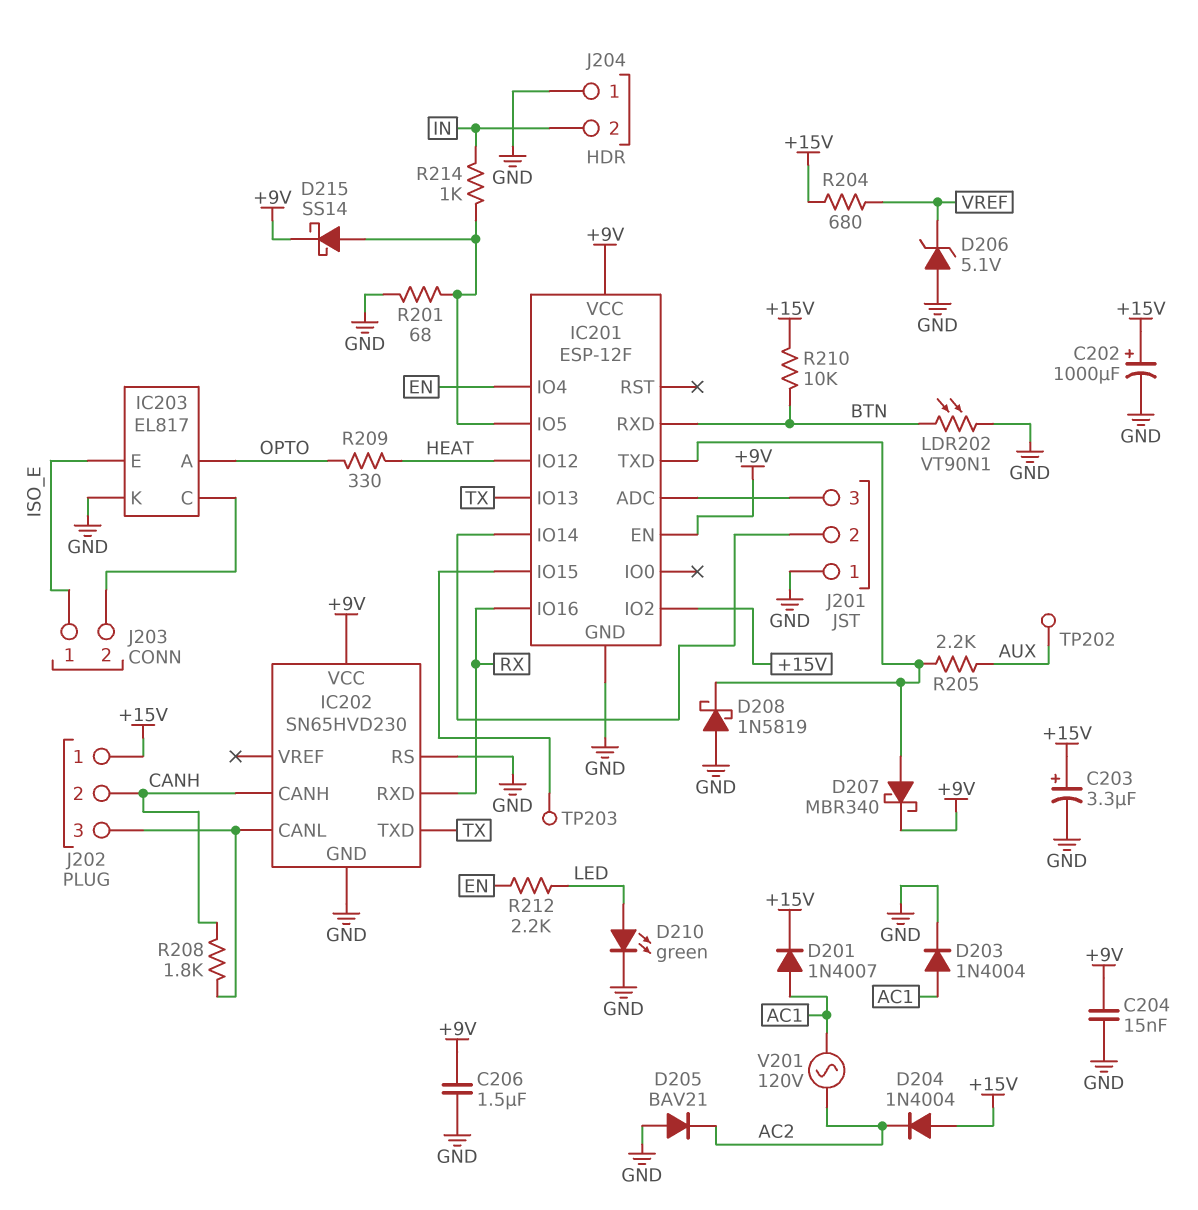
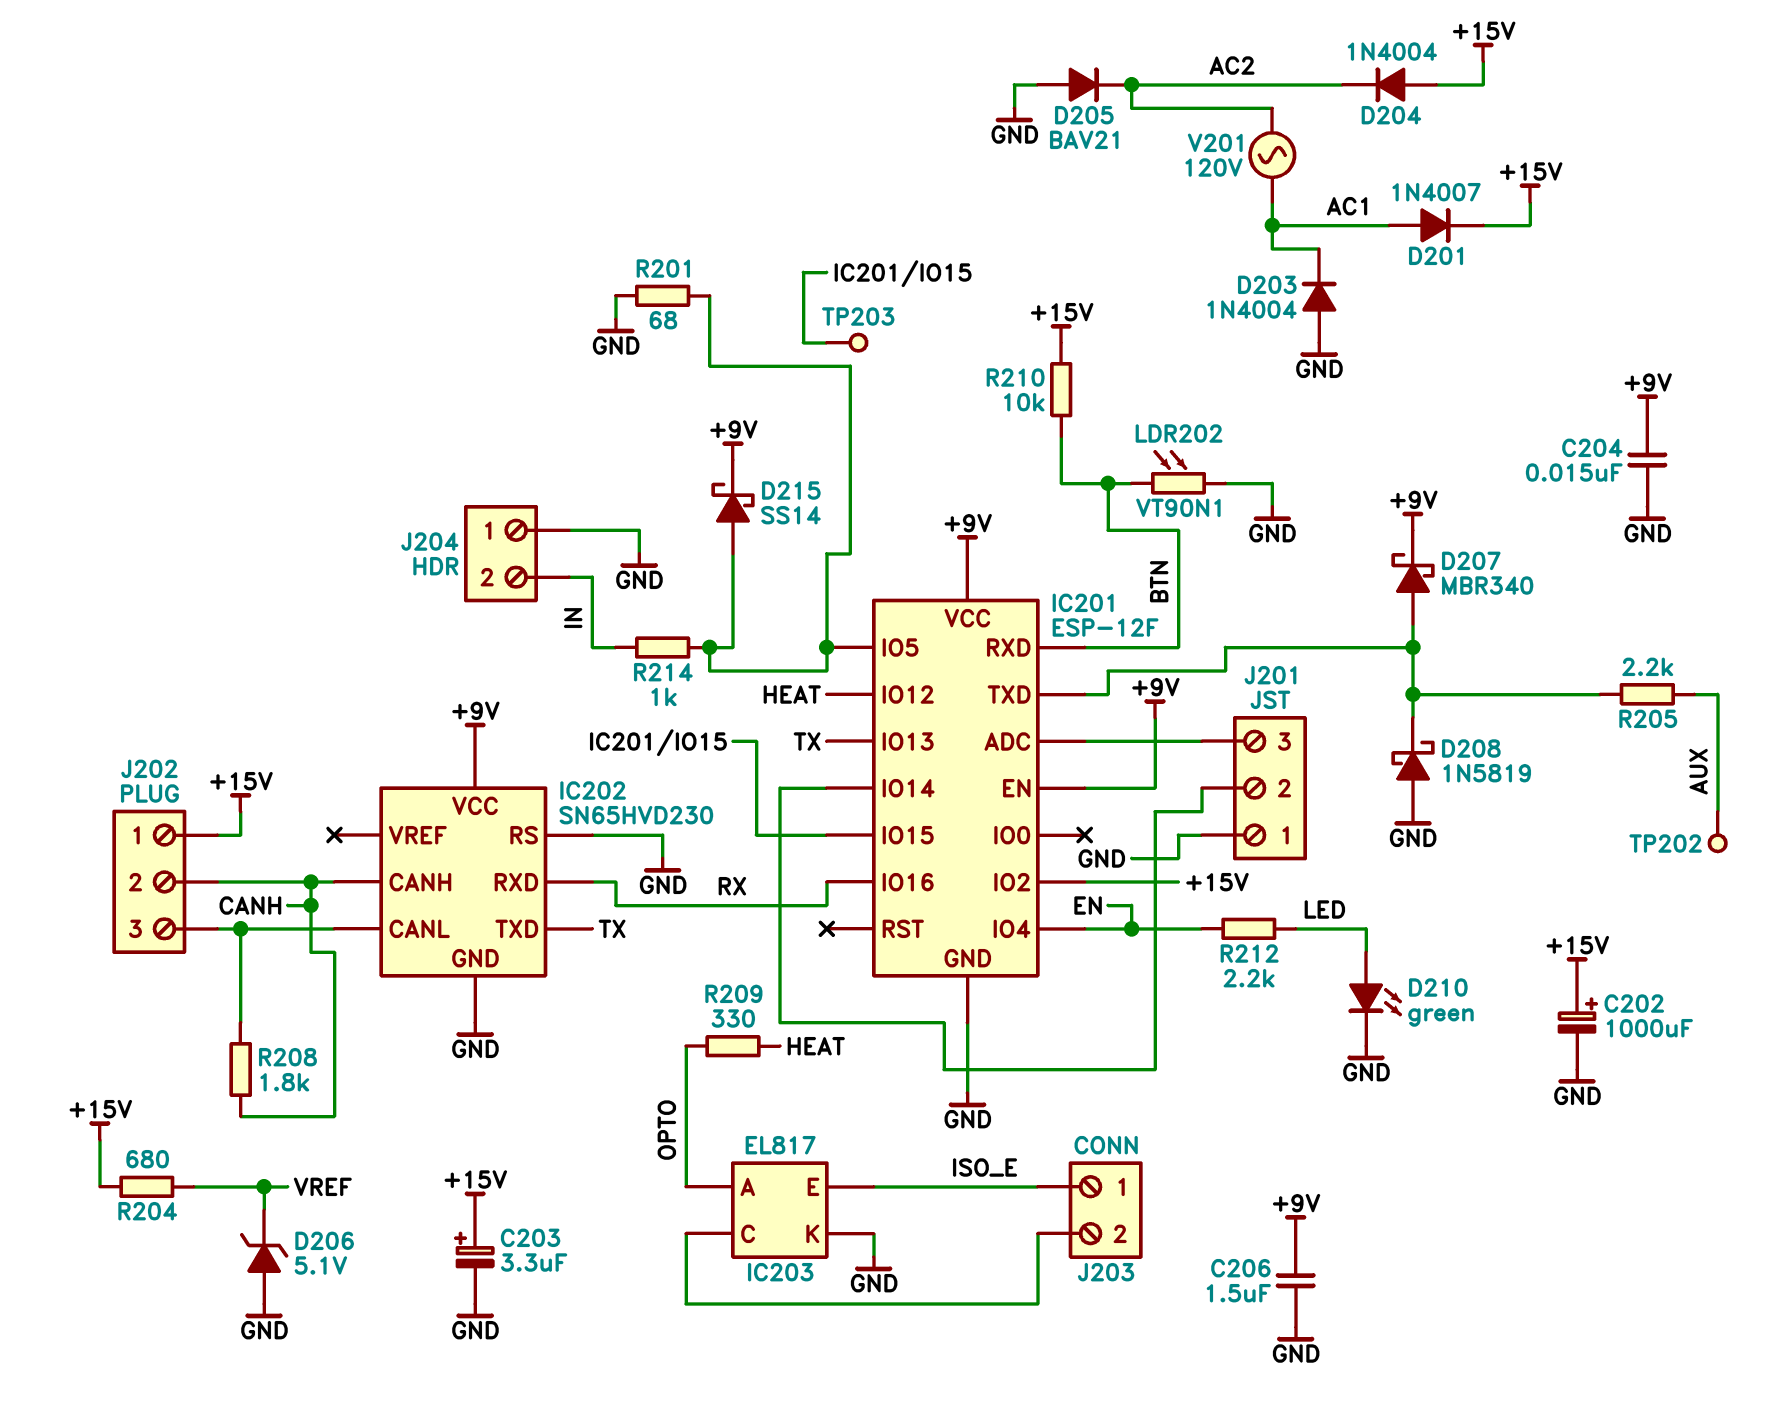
D203: diode 1N4004 (A AC1, K GND) -> diode 1N4004 (A GND, K AC1)

